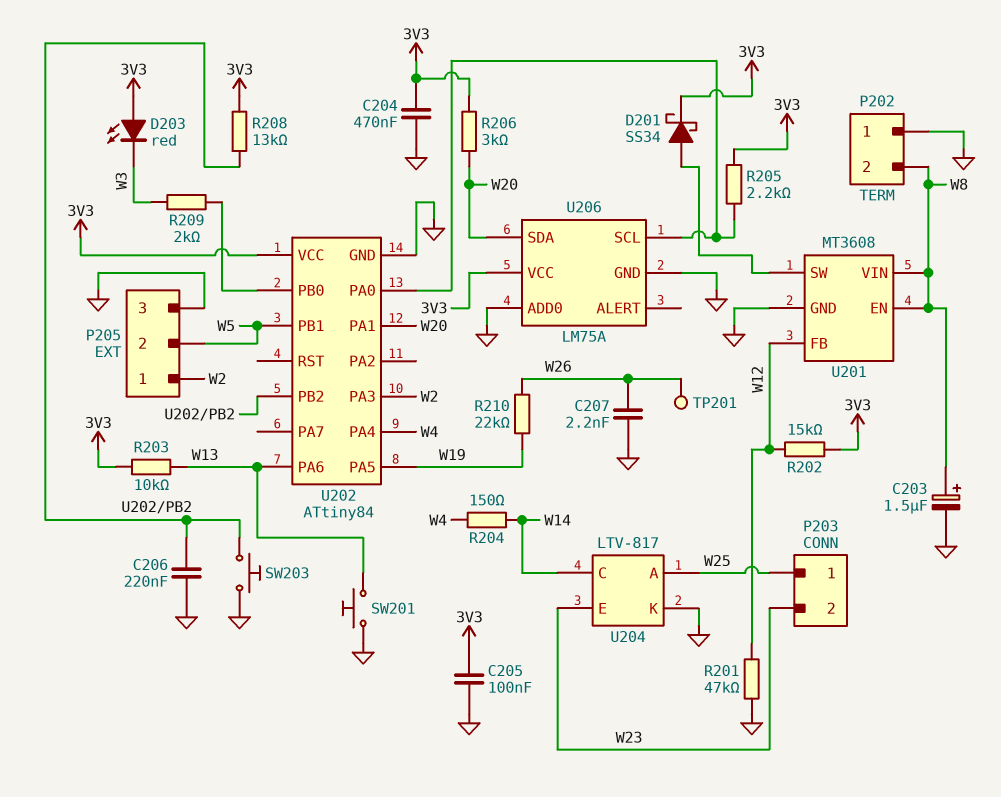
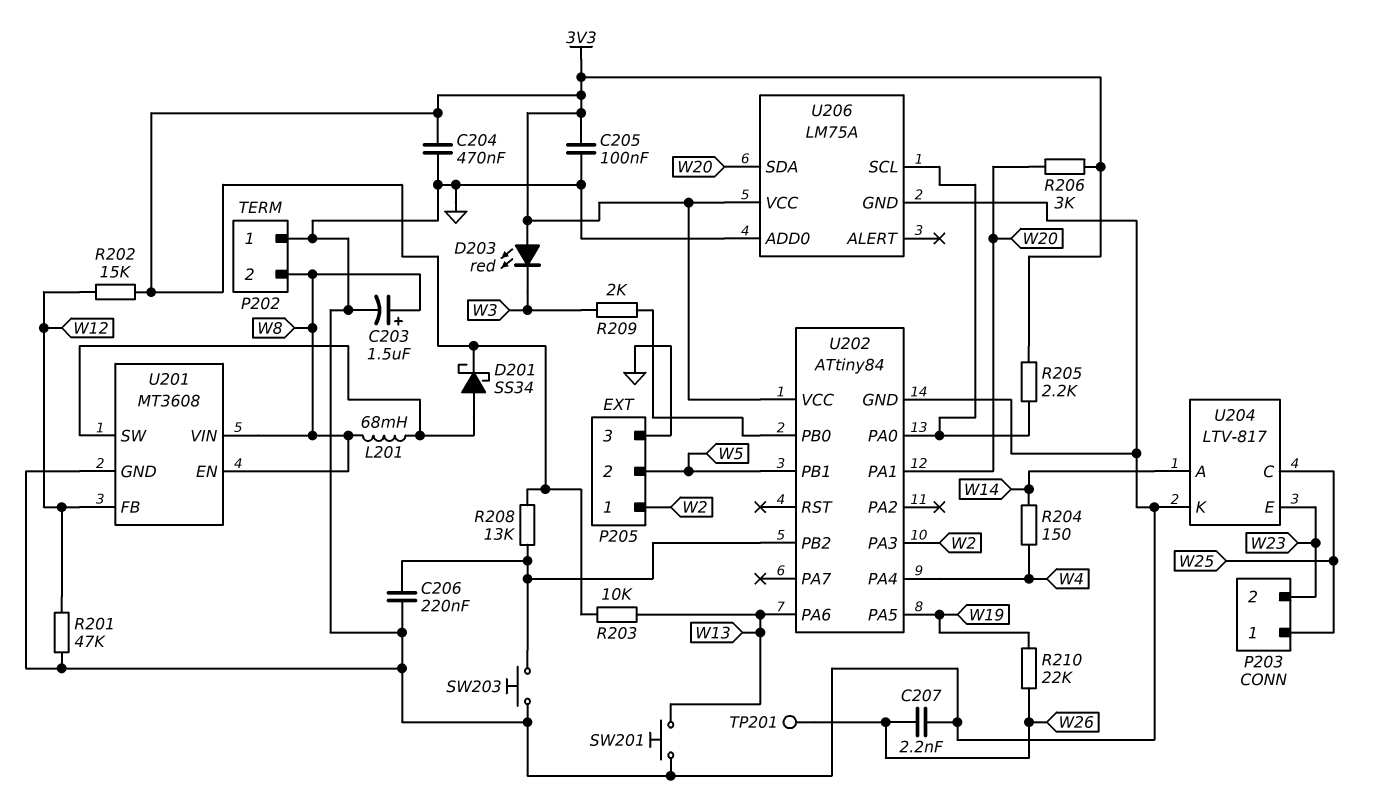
L201: none -> 68mH (U201/SW, W8)
U204 pin A: W25 -> W14
U204 pin C: W14 -> W25

